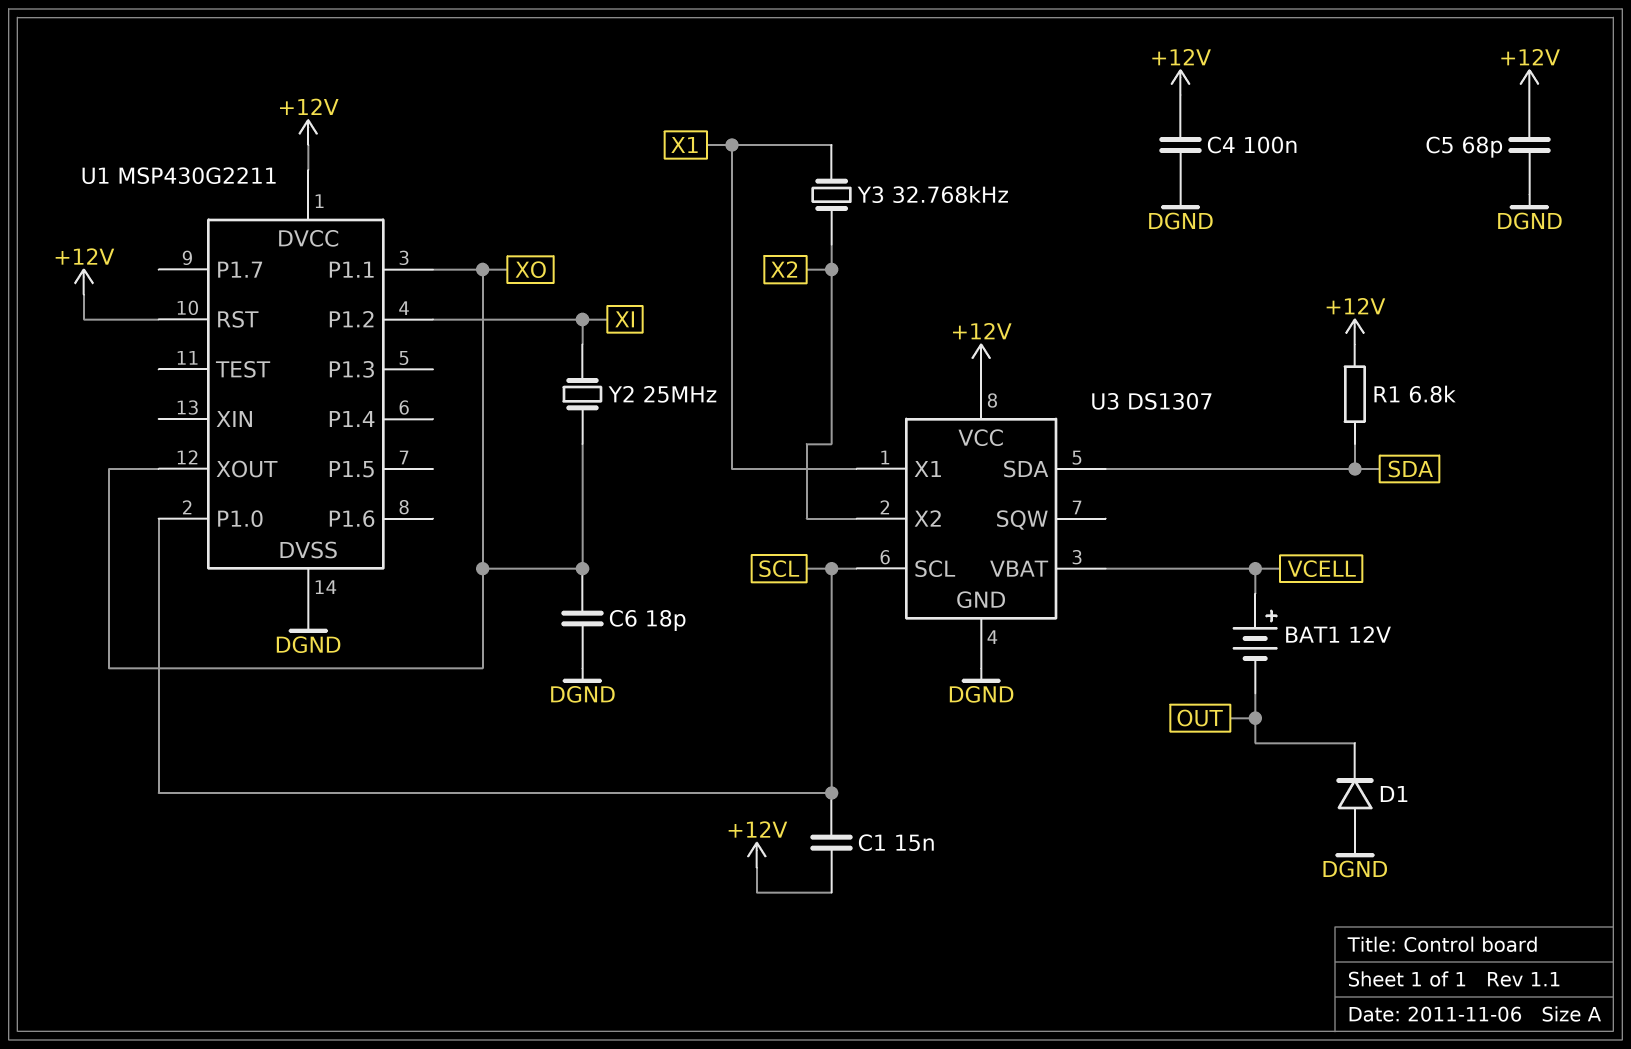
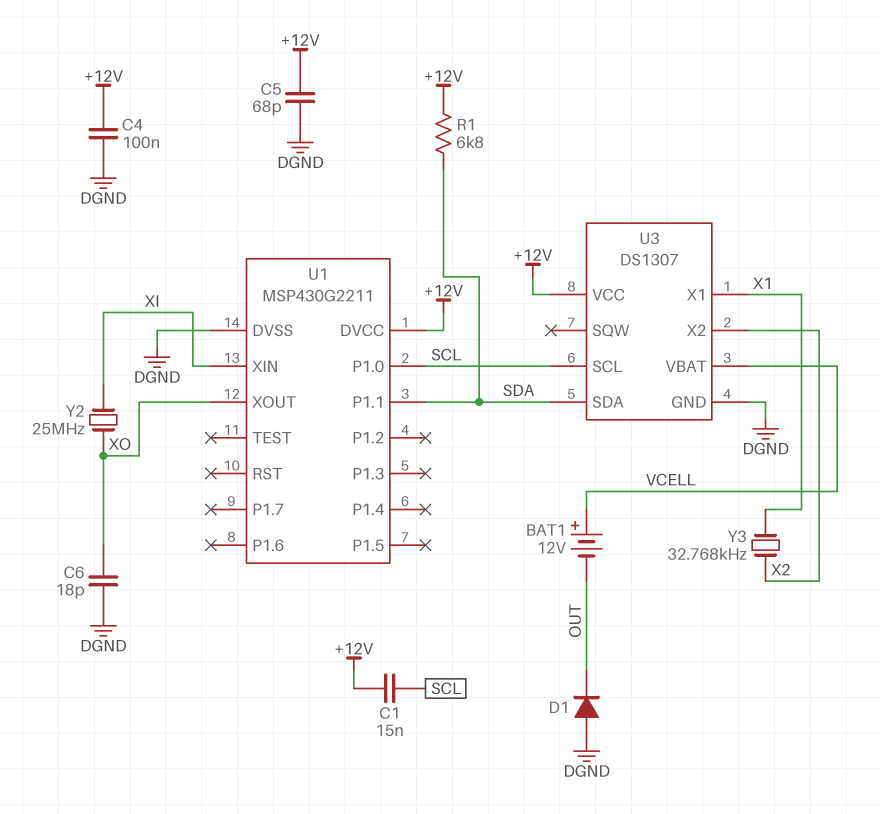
U1 pin P1.1: XO -> SDA
U1 pin P1.2: XI -> none
U1 pin RST: +12V -> none
U1 pin XIN: none -> XI

